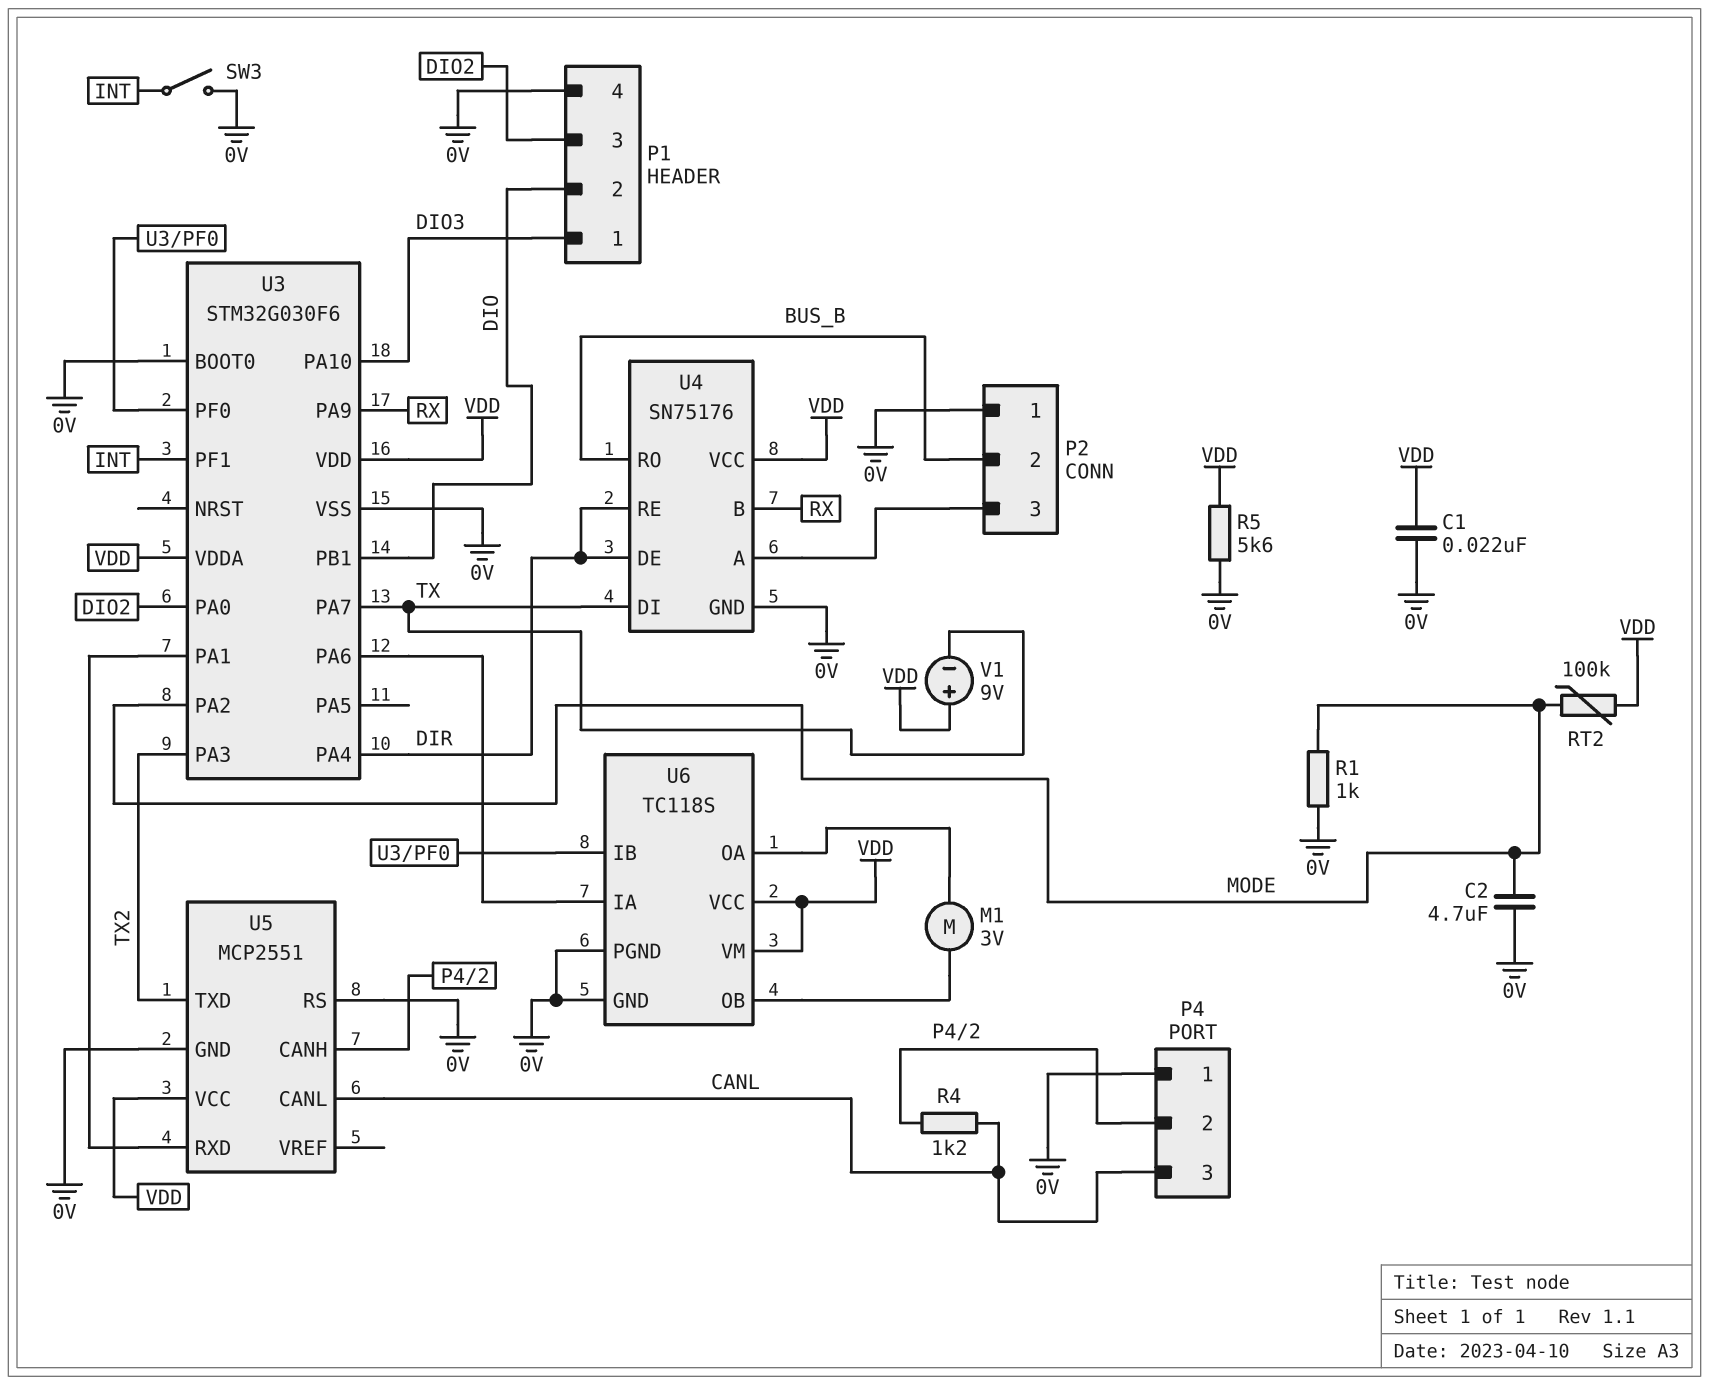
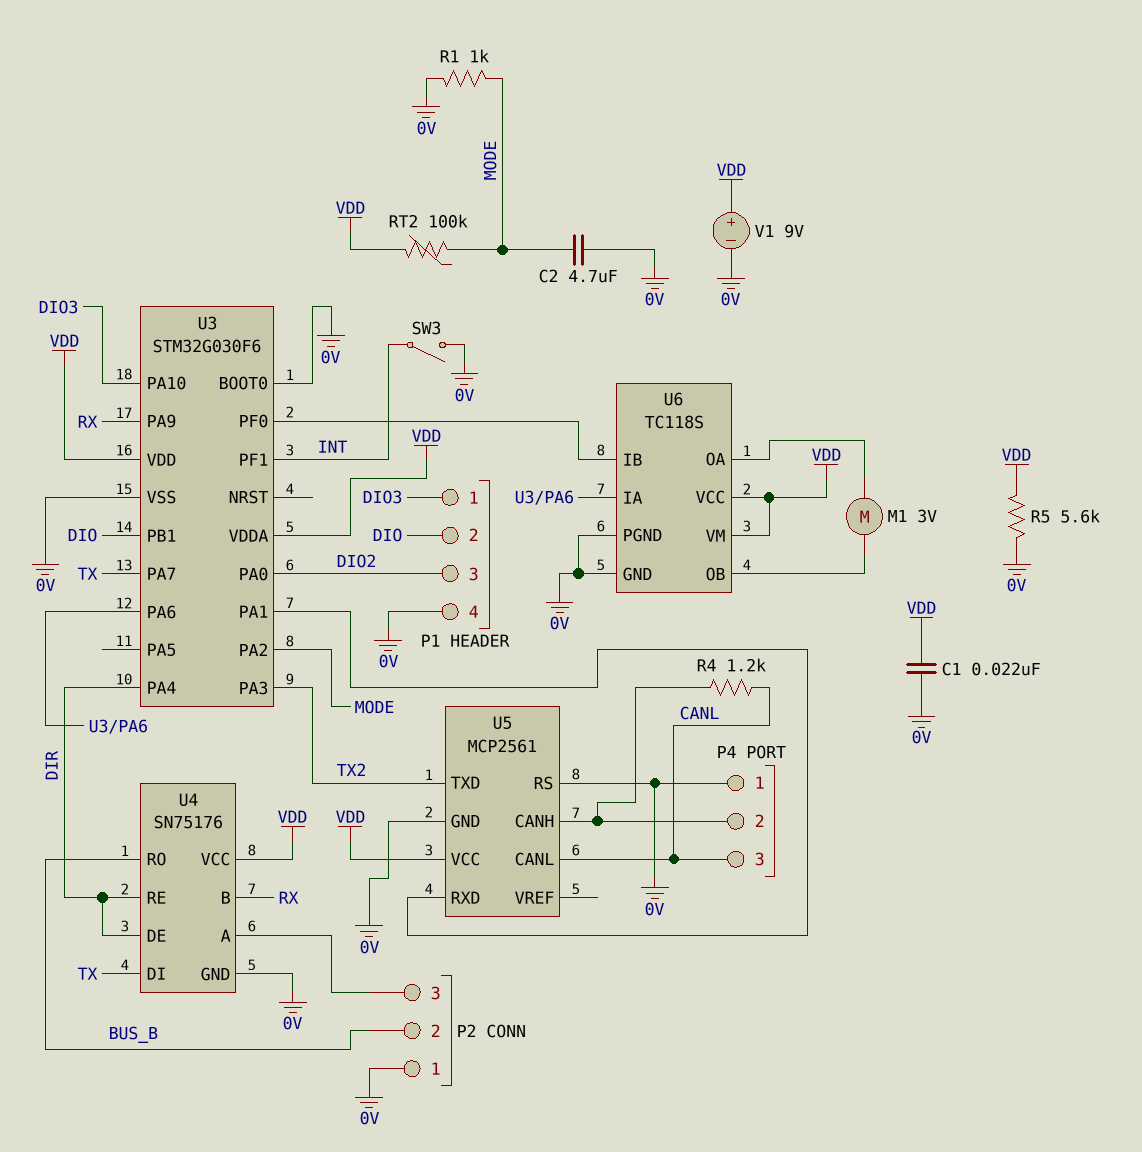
U5: MCP2551 -> MCP2561
V1: 9V (plus VDD, minus TX) -> 9V (plus VDD, minus 0V)

